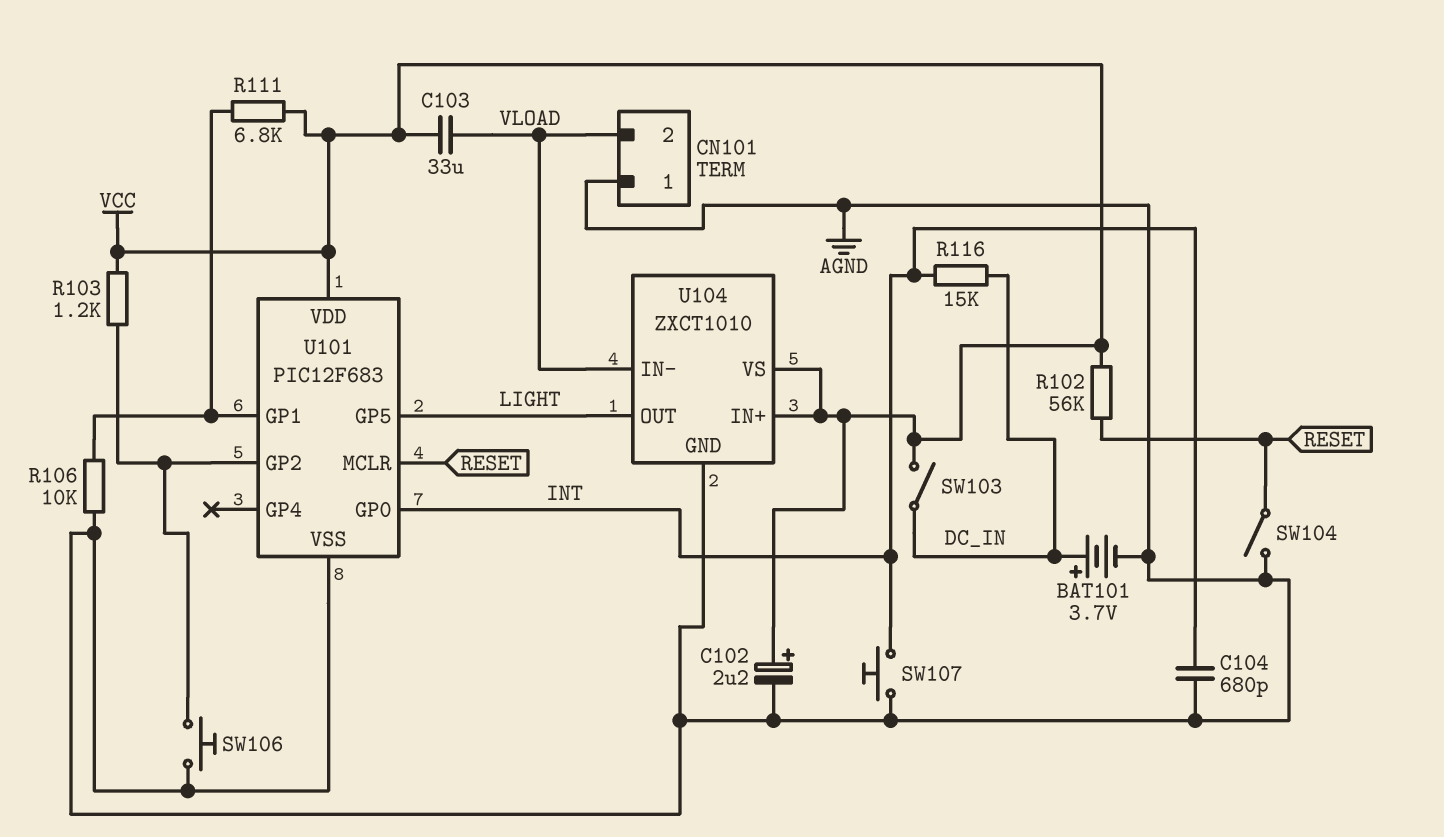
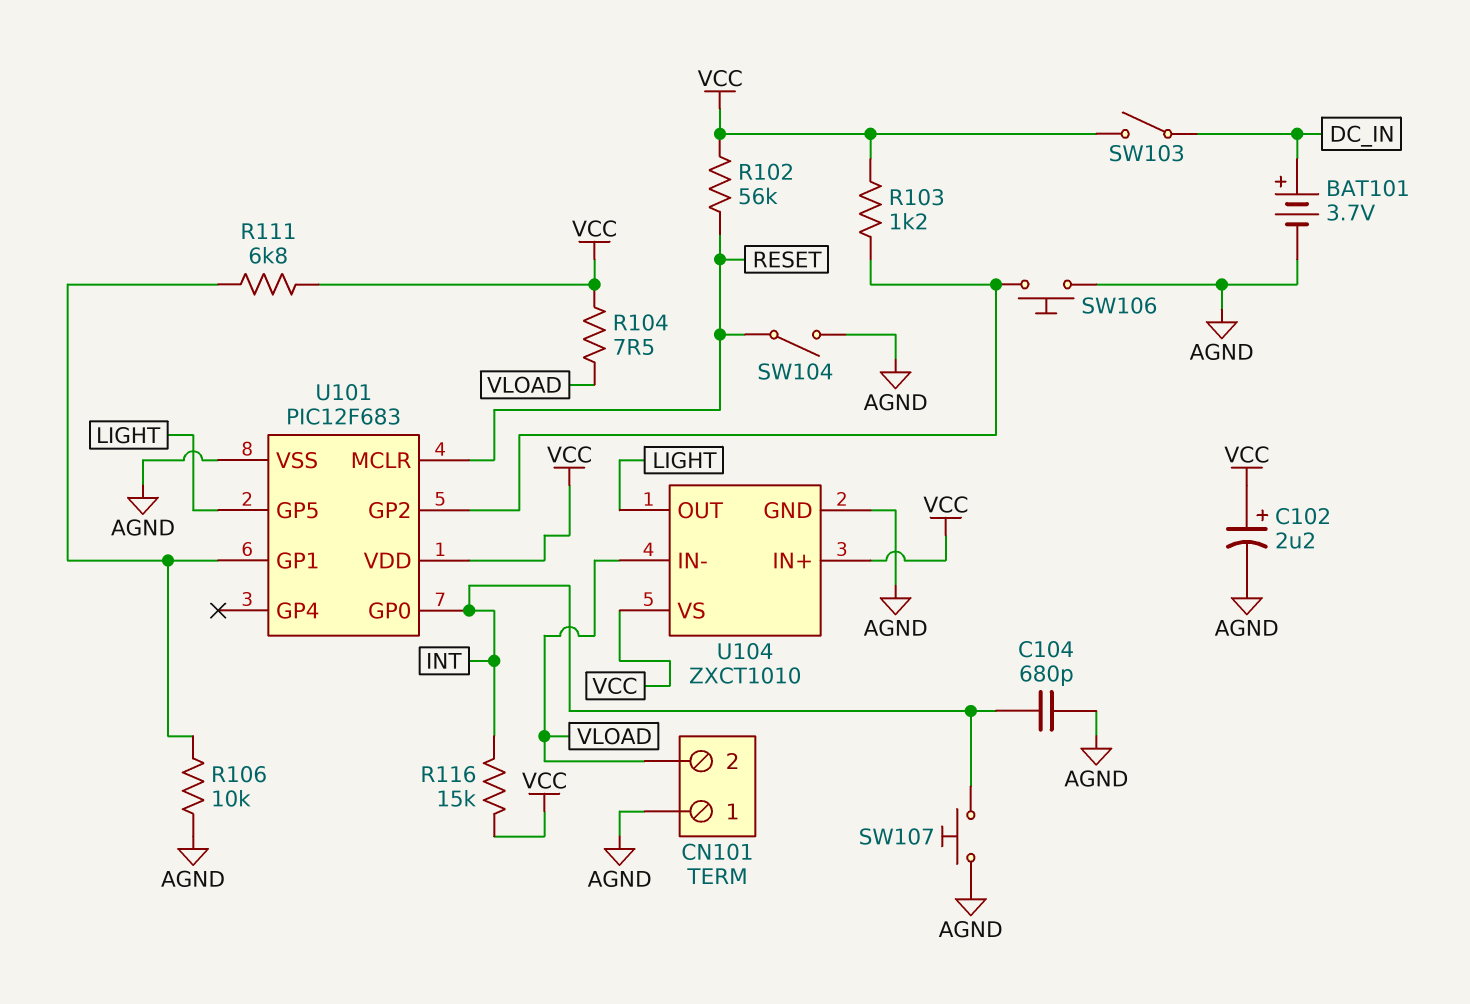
C103: 33uF (VCC, VLOAD) -> none
R104: none -> 7.5 (VCC, VLOAD)
R116: 15k (DC_IN, INT) -> 15k (INT, VCC)

